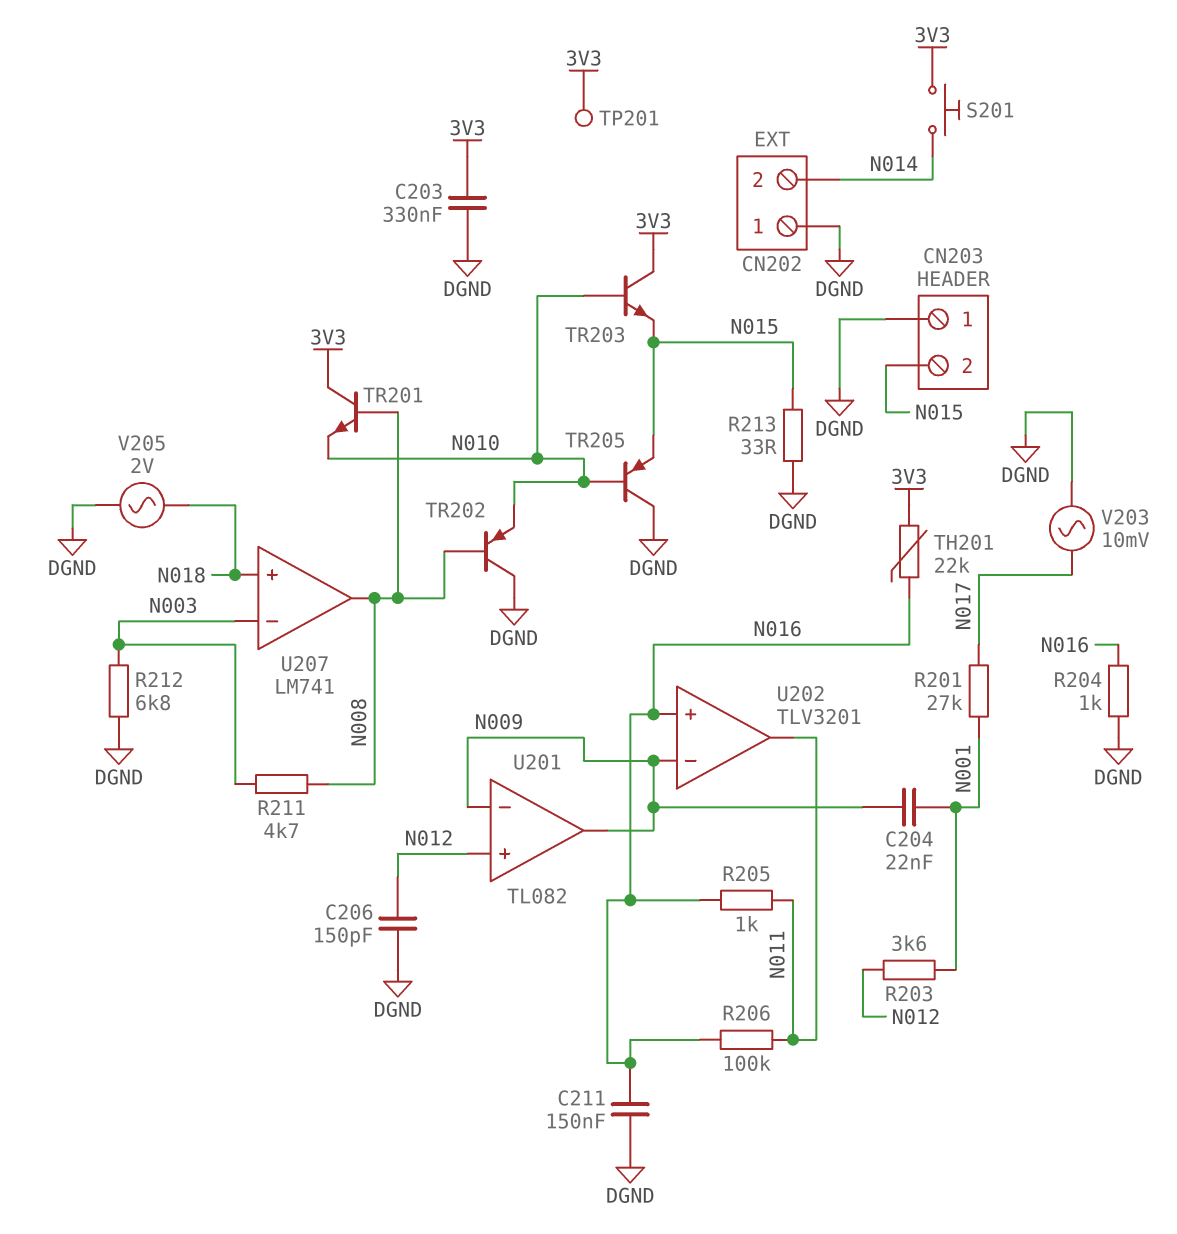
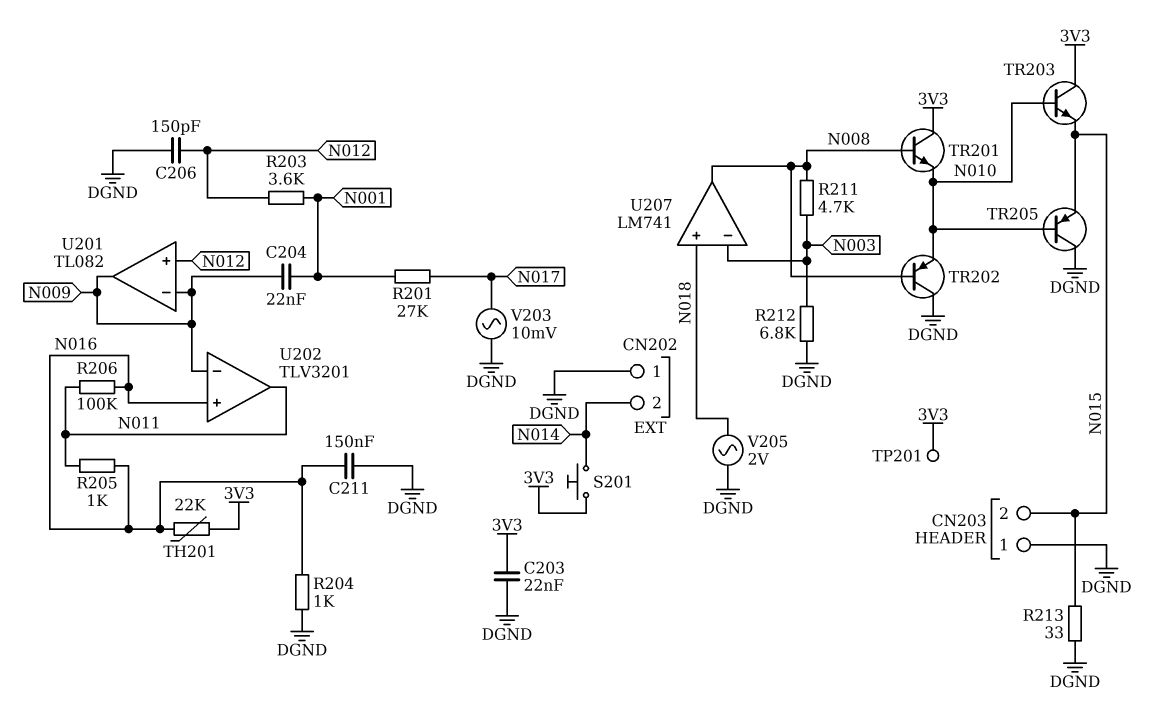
C203: 330nF (3V3, DGND) -> 22nF (3V3, DGND)

